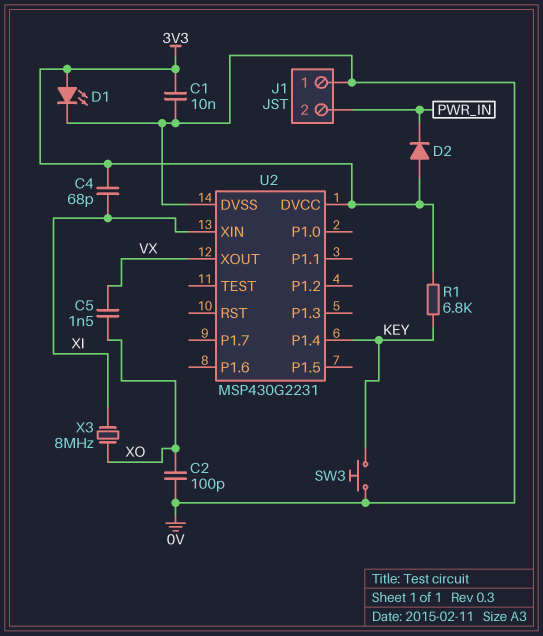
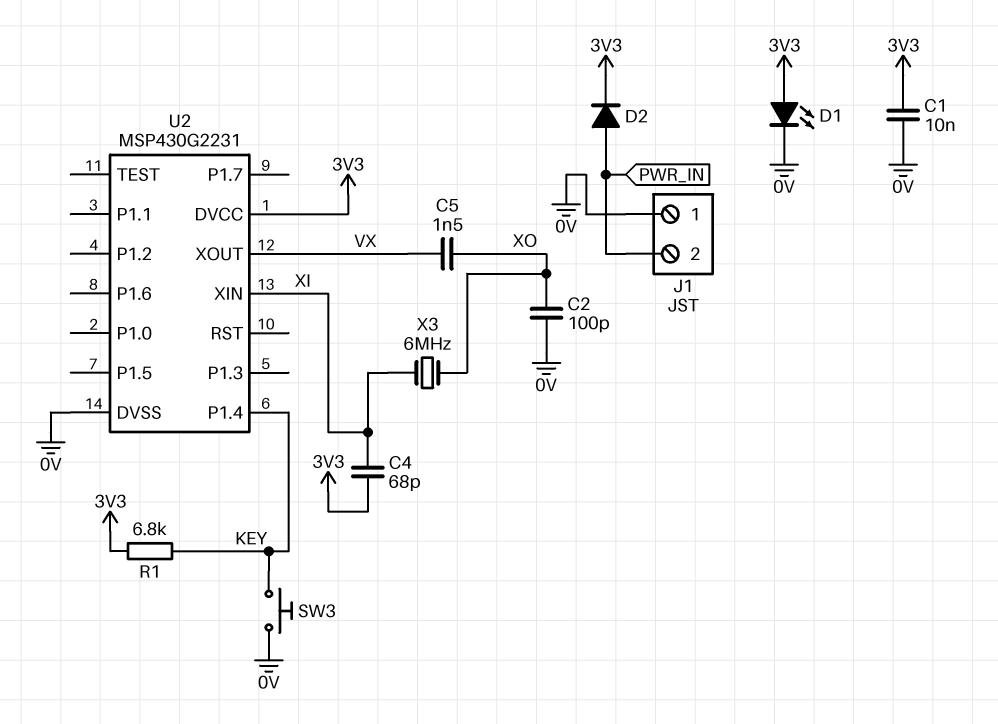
D2: diode (A 3V3, K PWR_IN) -> diode (A PWR_IN, K 3V3)
X3: 8MHz (XI, XO) -> 6MHz (XI, XO)

